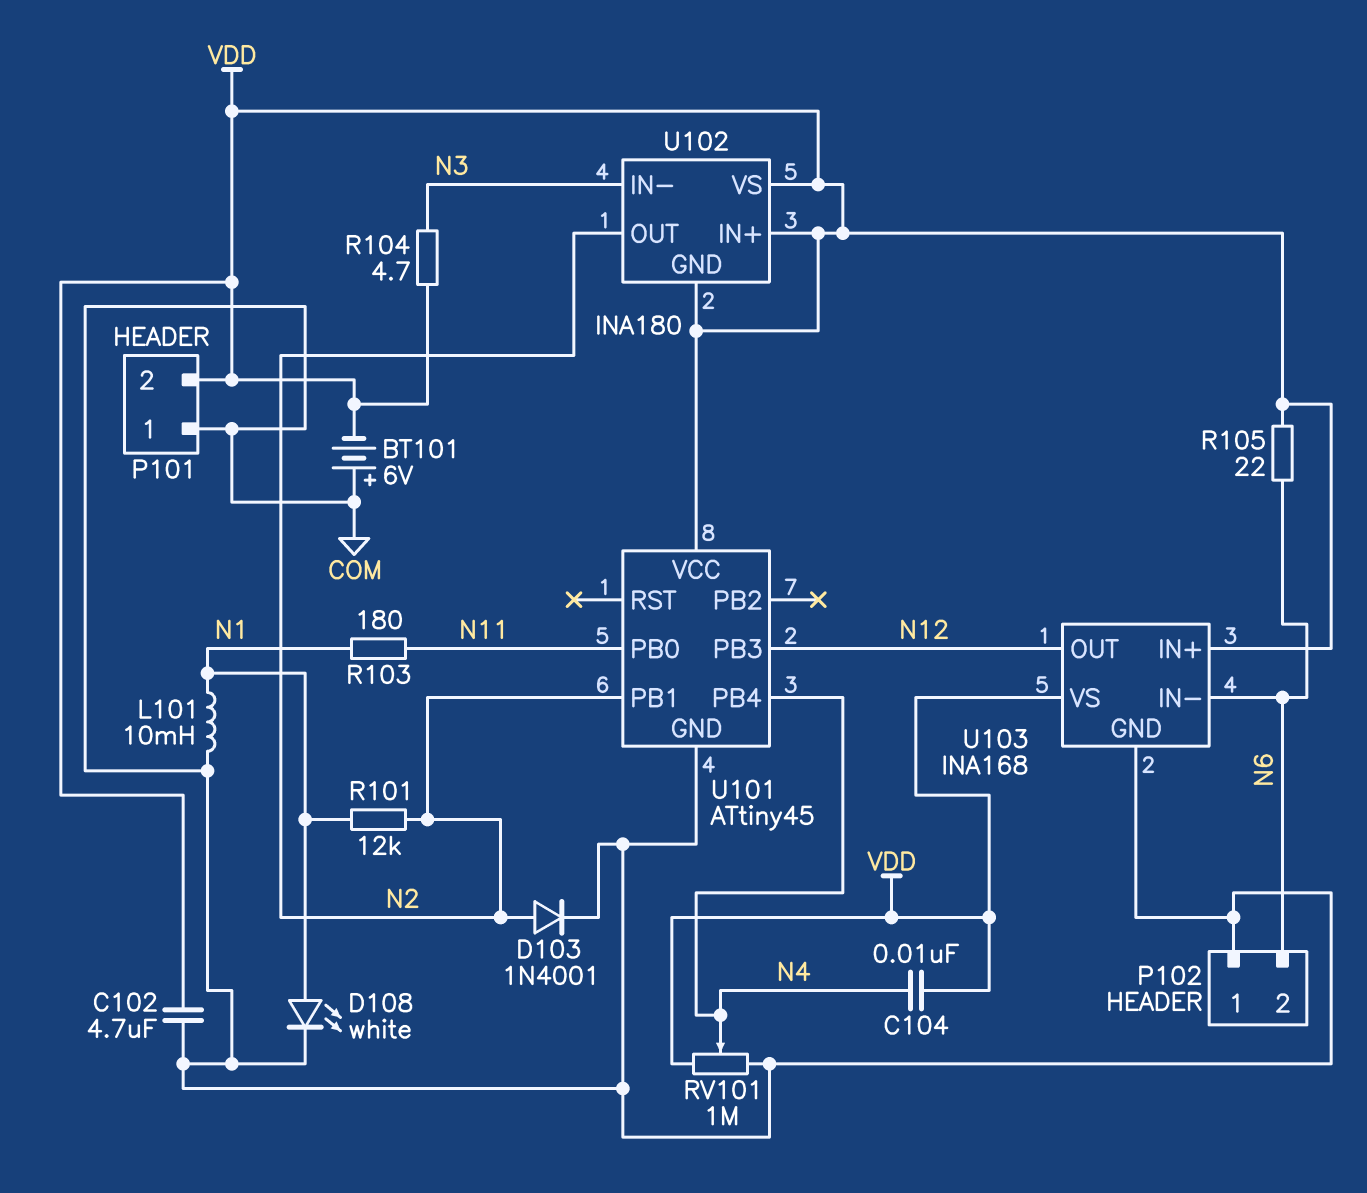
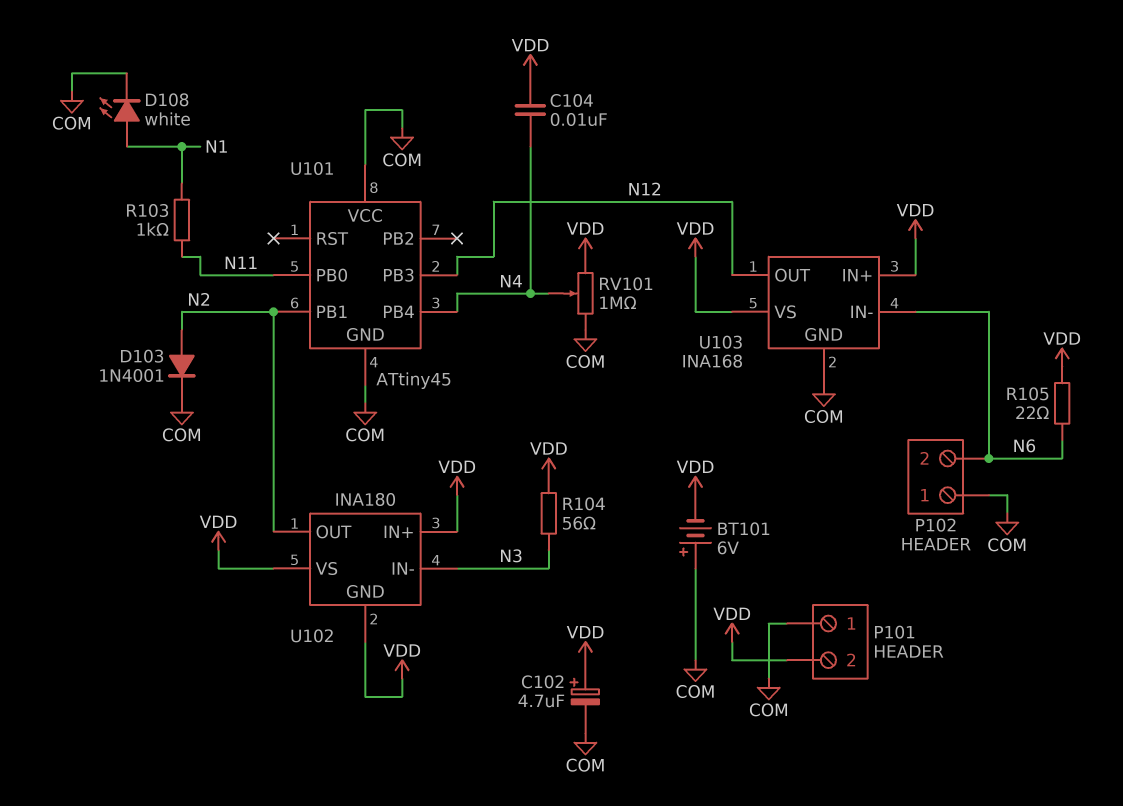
C102: 4.7uF (COM, VDD) -> 4.7uF (plus VDD, minus COM)
L101: 10mH (COM, N1) -> none
R101: 12k (N1, N2) -> none
R103: 180 (N1, N11) -> 1k (N1, N11)
R104: 4.7 (N3, VDD) -> 56 (N3, VDD)
U101 pin VCC: VDD -> COM

